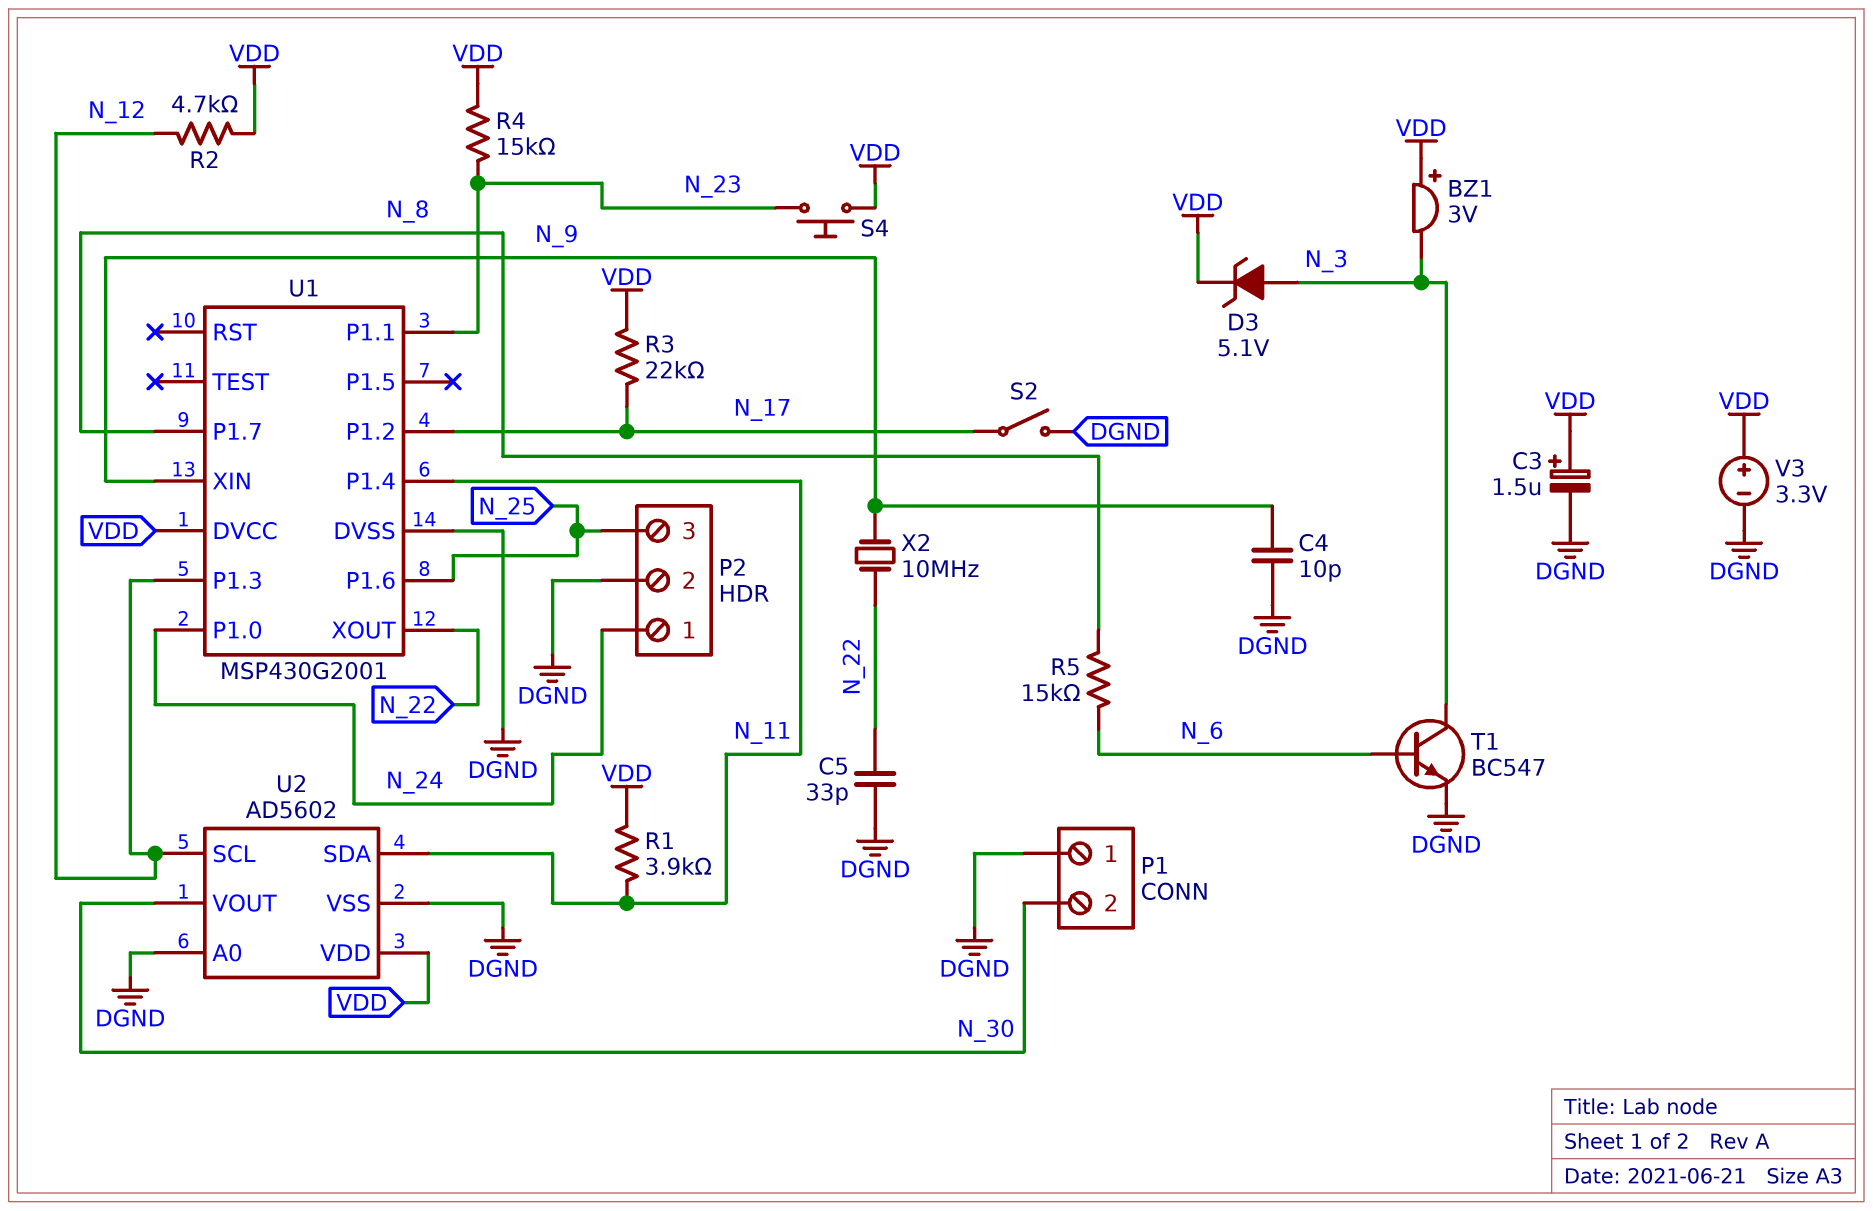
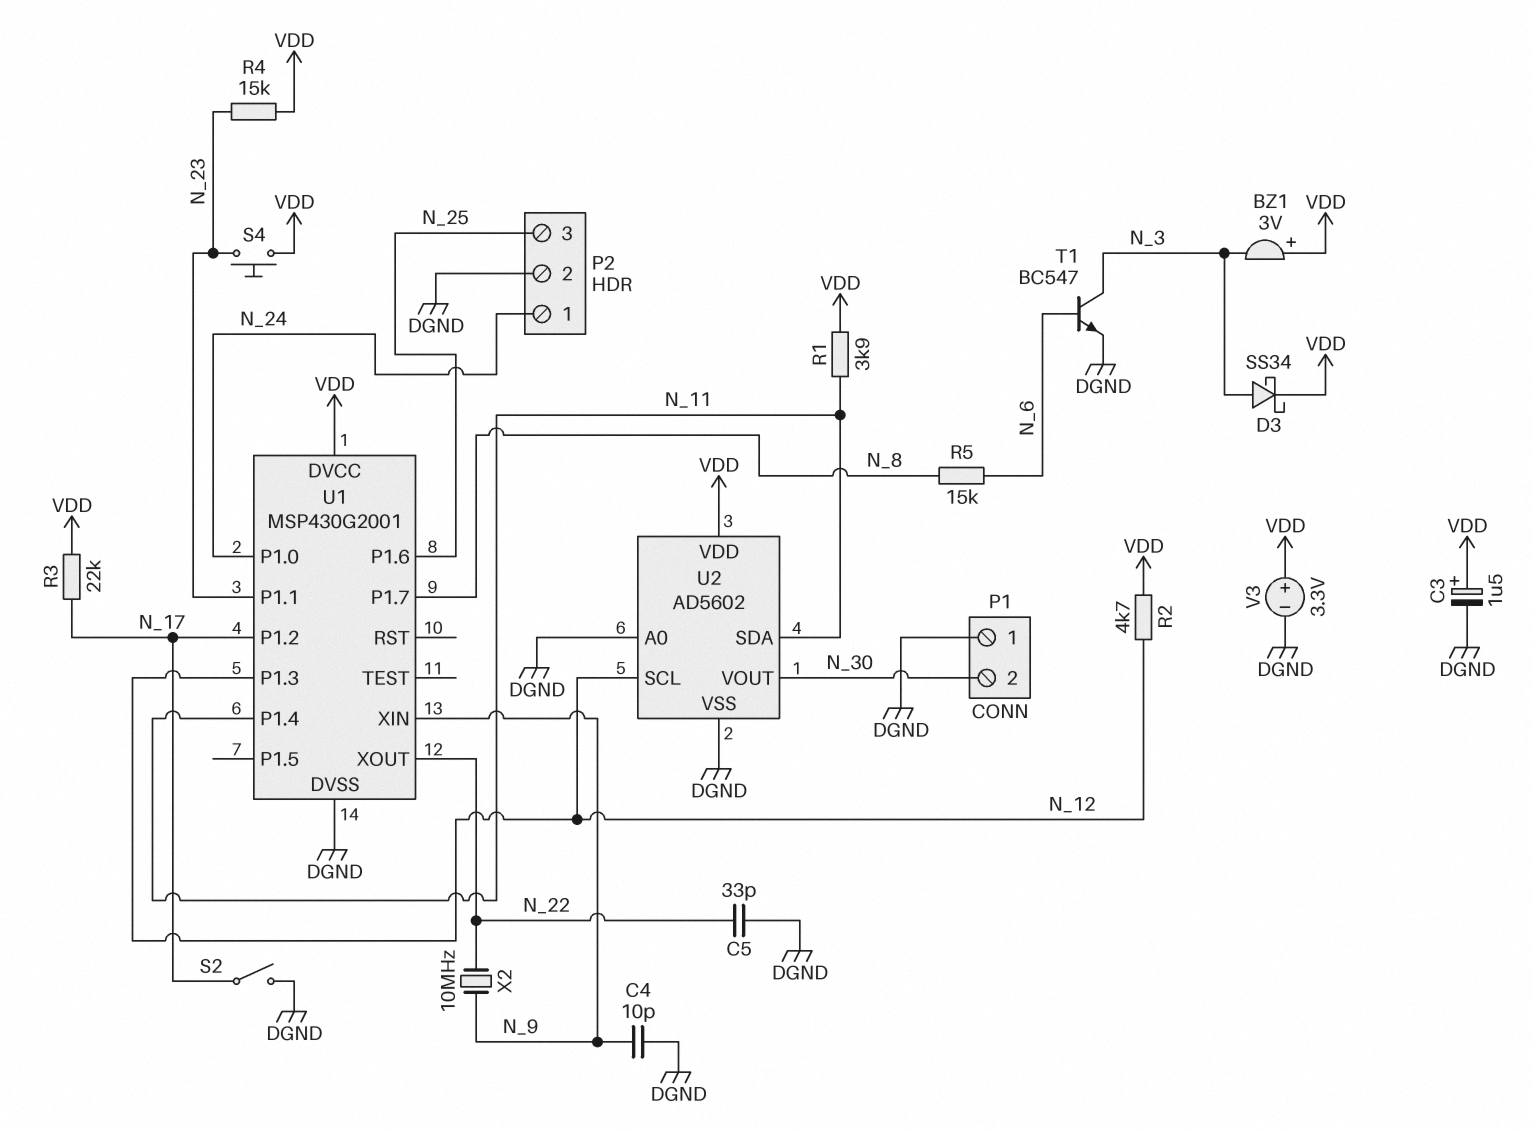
D3: zener 5.1V (A N_3, K VDD) -> schottky SS34 (A N_3, K VDD)

